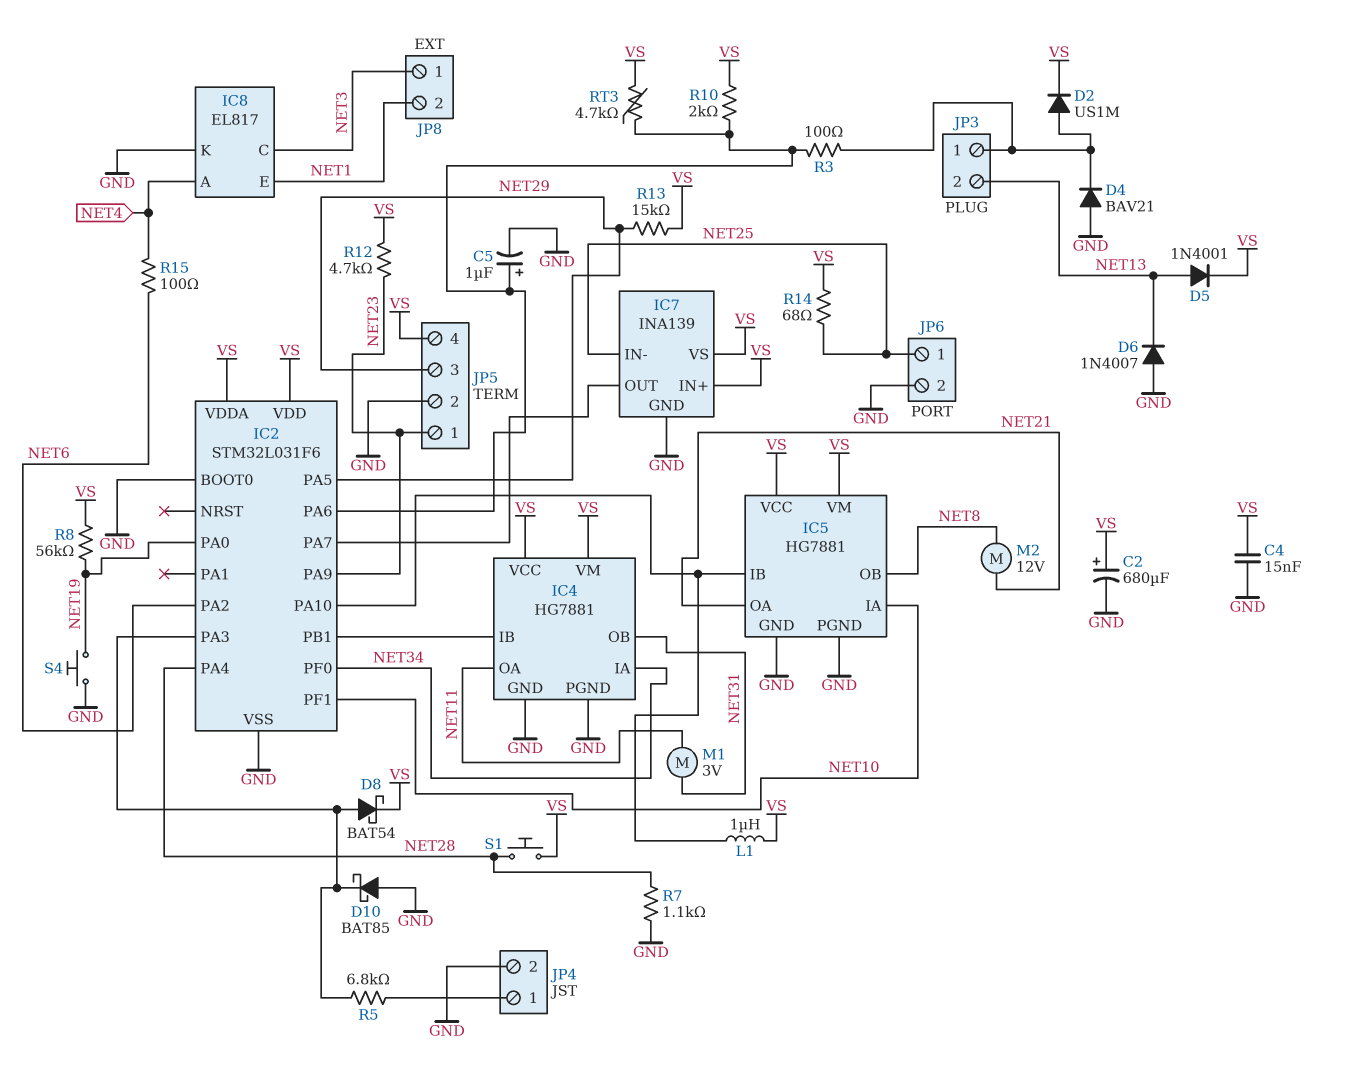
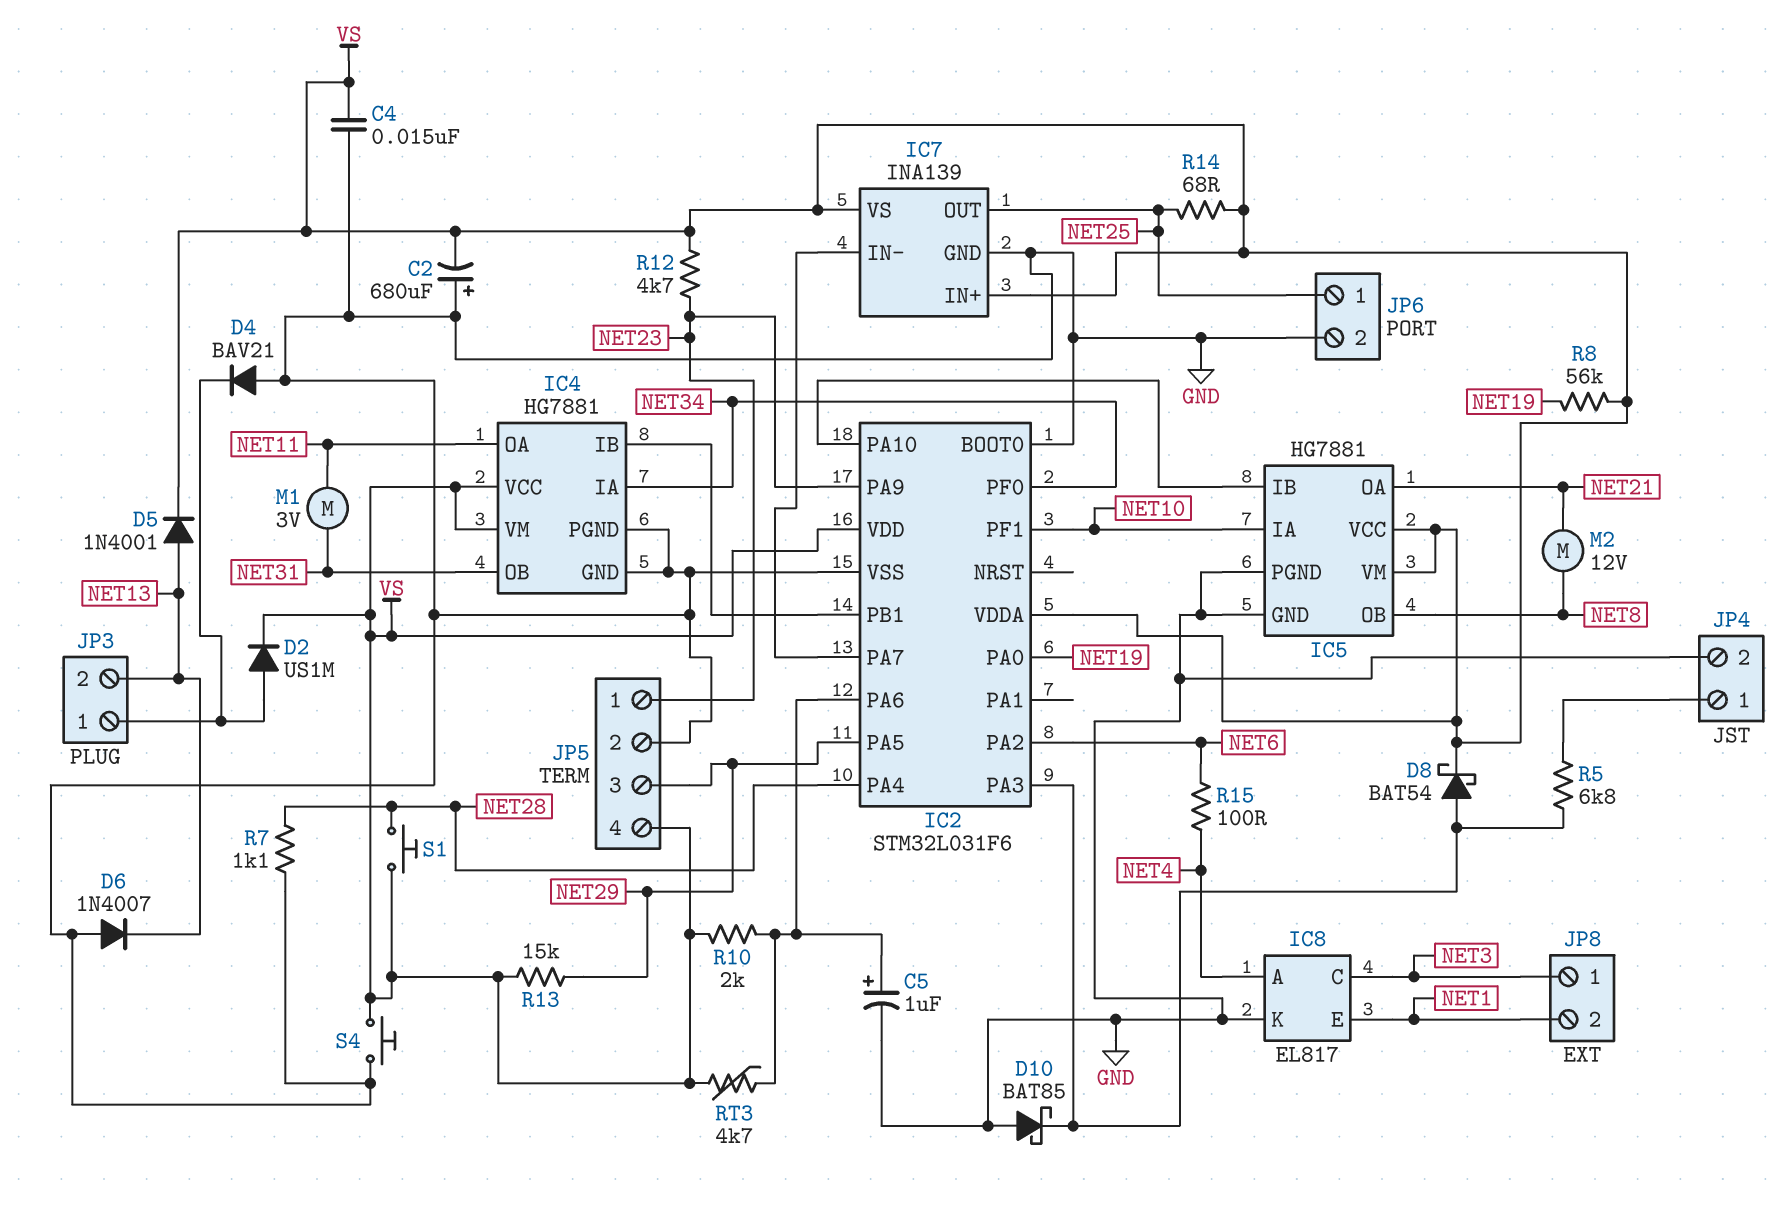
C2: 680uF (plus VS, minus GND) -> 680uF (plus GND, minus VS)
IC7 pin IN-: NET25 -> IC2/PA7
IC7 pin OUT: IC2/PA7 -> NET25
L1: 1uH (IC2/PA10, VS) -> none
R3: 100 (IC2/PA6, JP3/1) -> none
S4: button (GND, NET19) -> button (GND, VS)

